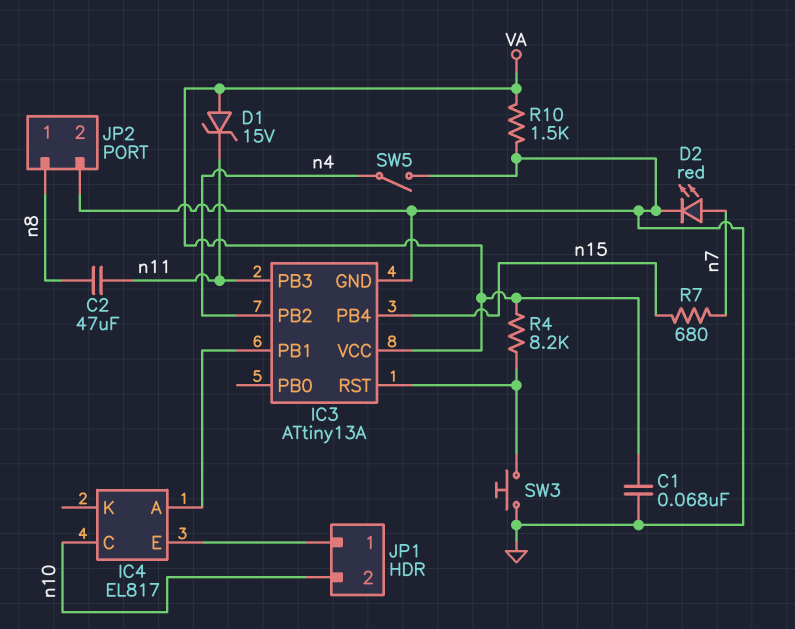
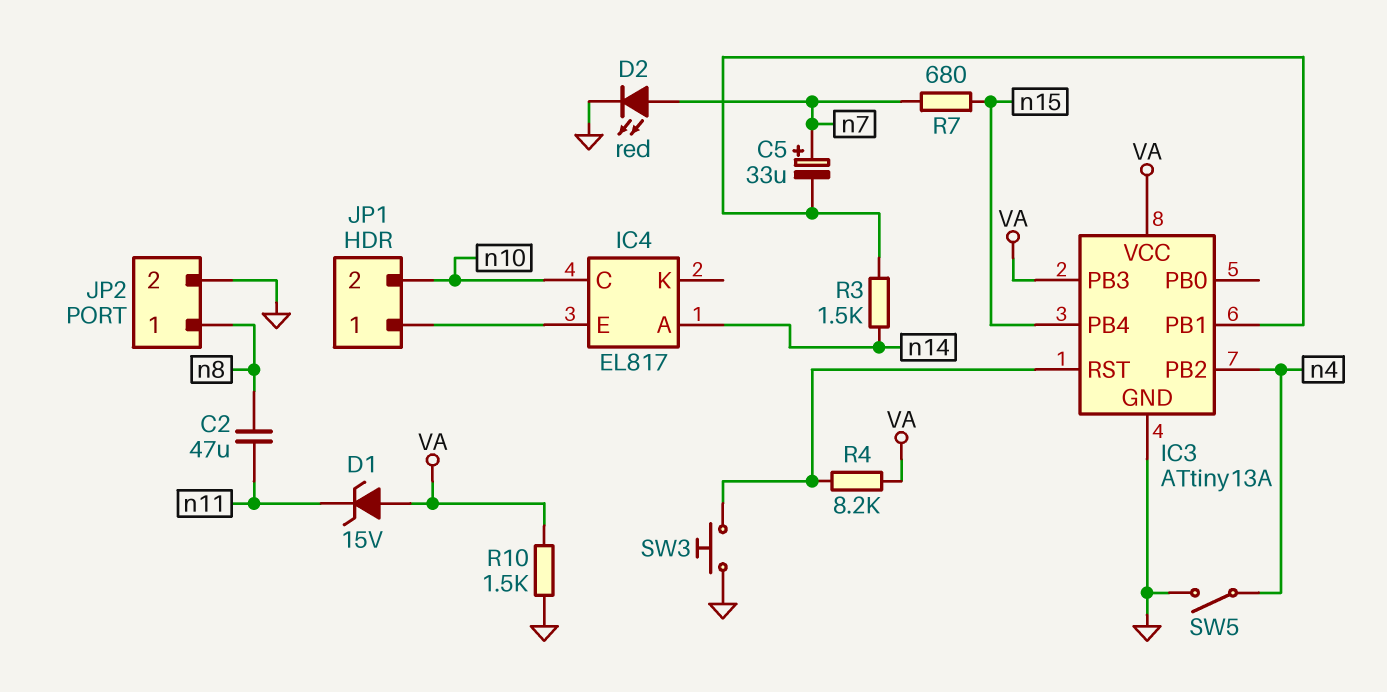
C1: 68nF (GND, VA) -> none
C5: none -> 33uF (plus n7, minus IC3/PB1)
IC3 pin PB3: n11 -> VA
IC4 pin A: IC3/PB1 -> n14
R3: none -> 1.5k (IC3/PB1, n14)

